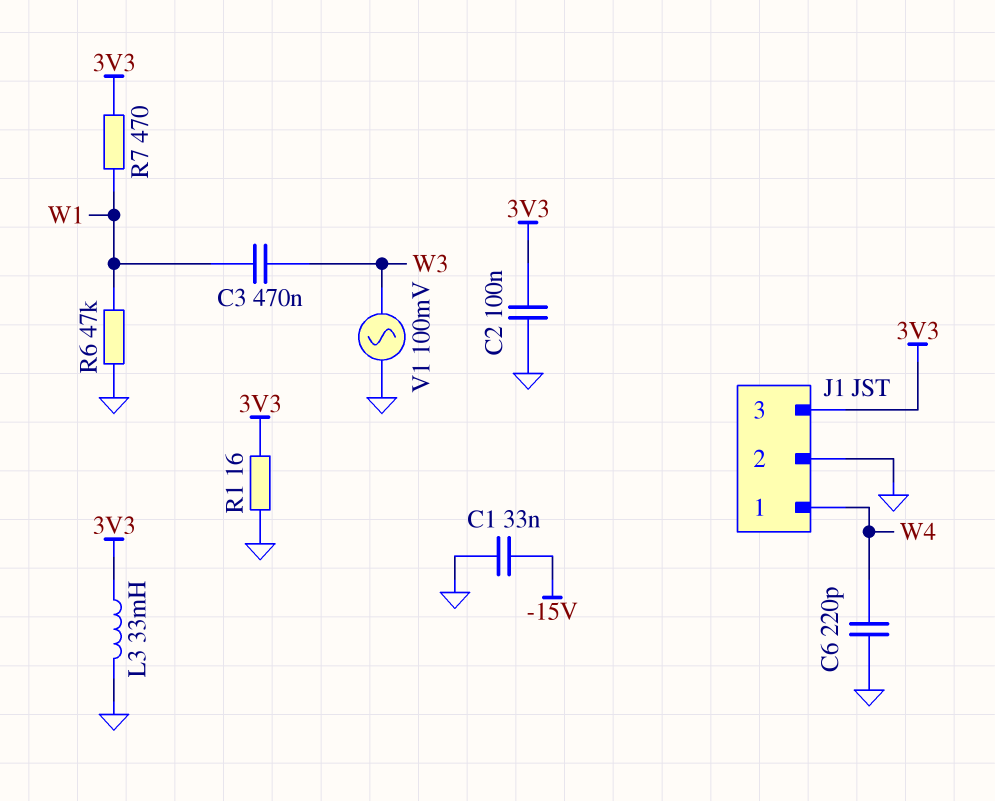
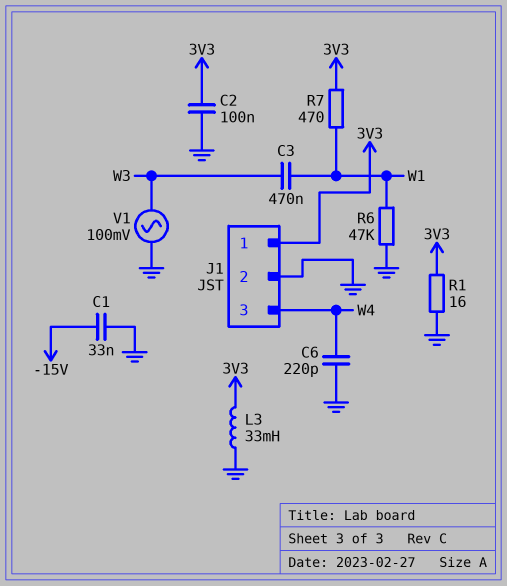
J1 pin 1: W4 -> 3V3
J1 pin 3: 3V3 -> W4

